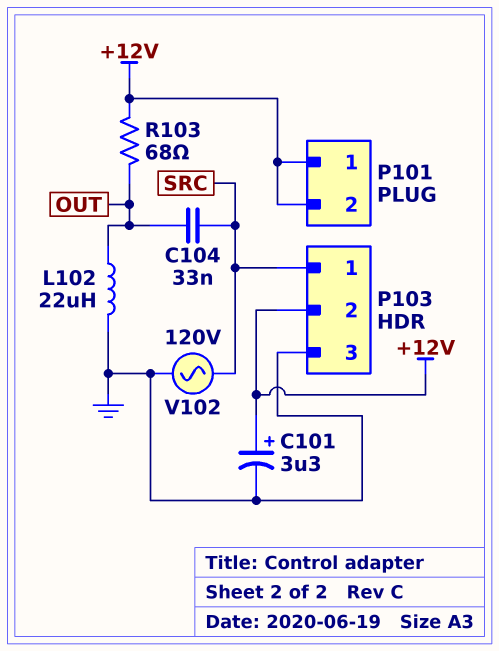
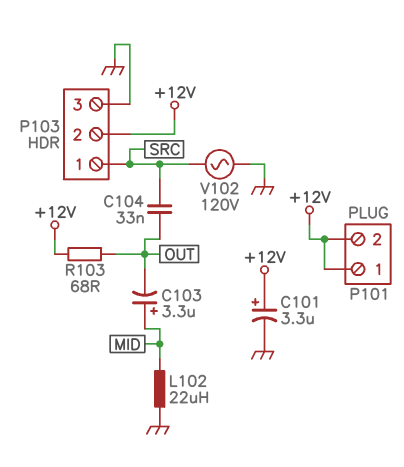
C103: none -> 3.3uF (plus MID, minus OUT)
L102: 22uH (GND, OUT) -> 22uH (GND, MID)

